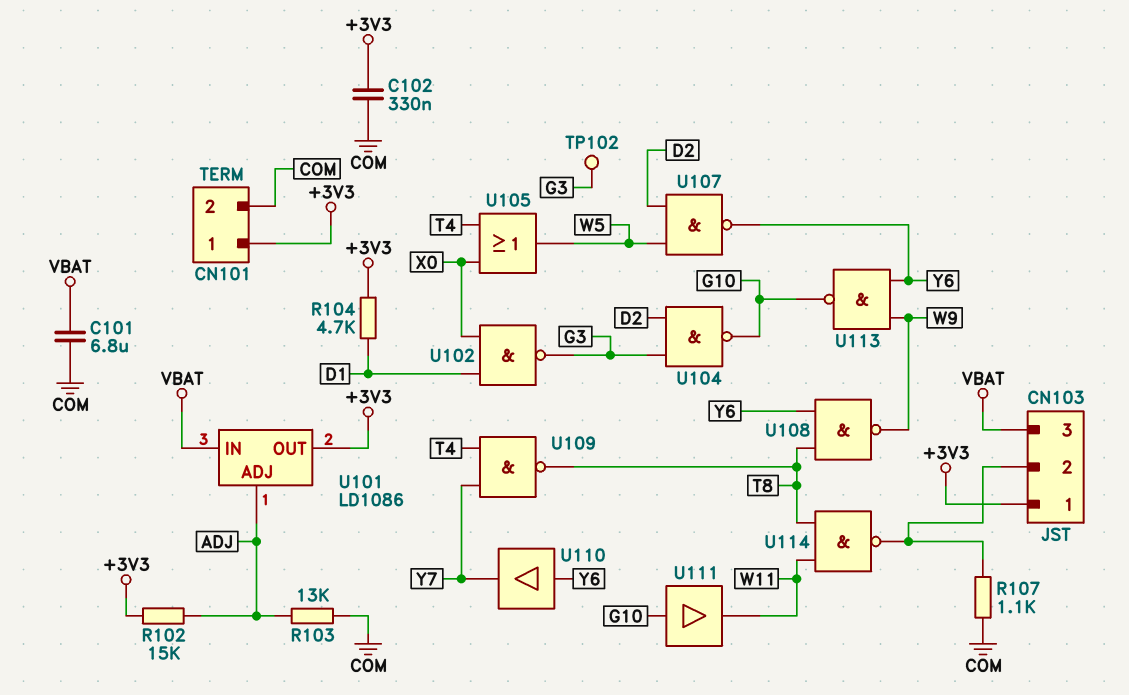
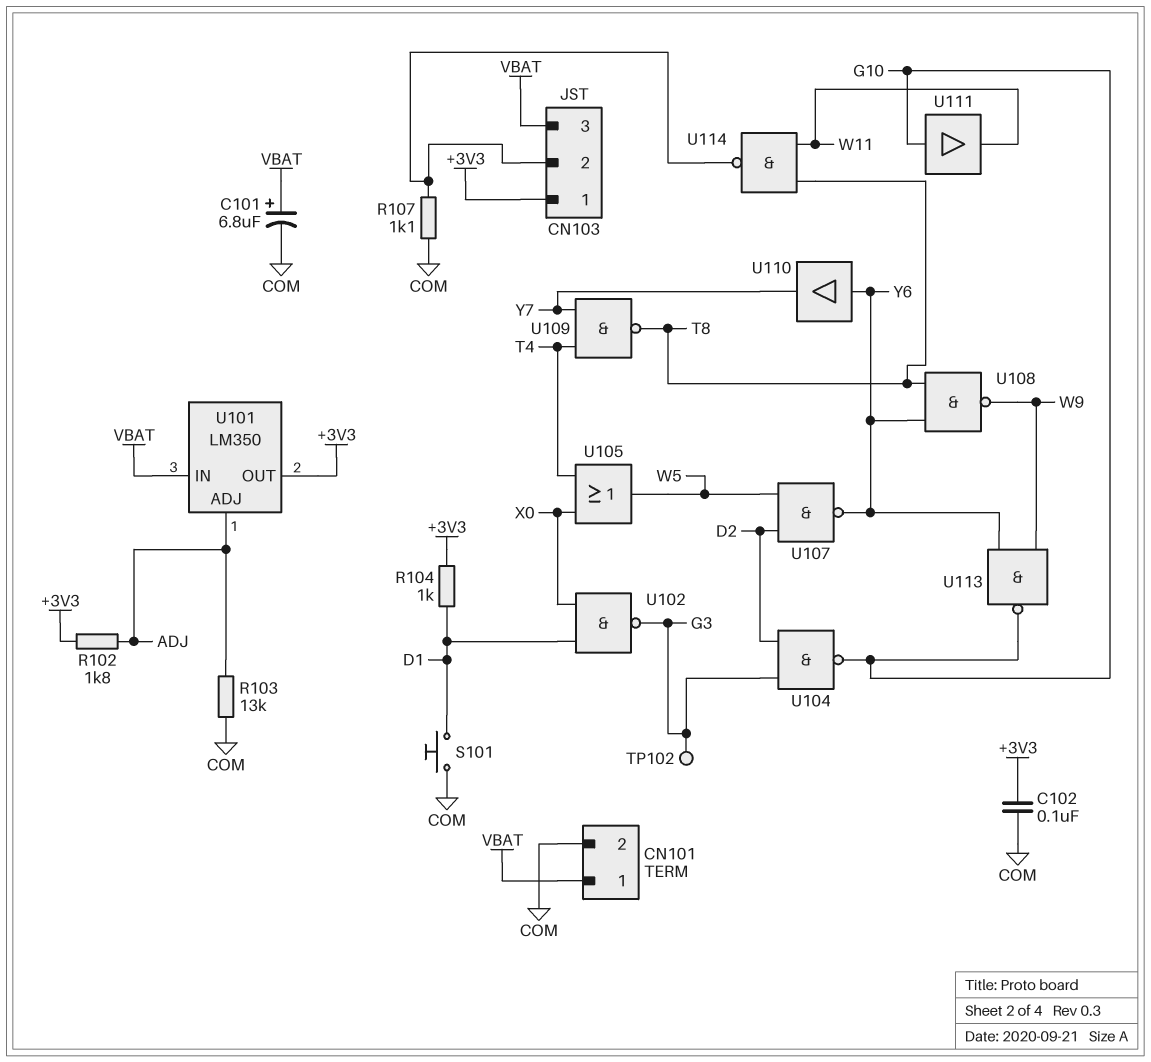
C101: 6.8uF (COM, VBAT) -> 6.8uF (plus VBAT, minus COM)
C102: 330nF (+3V3, COM) -> 100nF (+3V3, COM)
CN101 pin 1: +3V3 -> VBAT
R102: 15k (+3V3, ADJ) -> 1.8k (+3V3, ADJ)
R104: 4.7k (+3V3, D1) -> 1k (+3V3, D1)
S101: none -> button (COM, D1)
U101: LD1086 -> LM350

